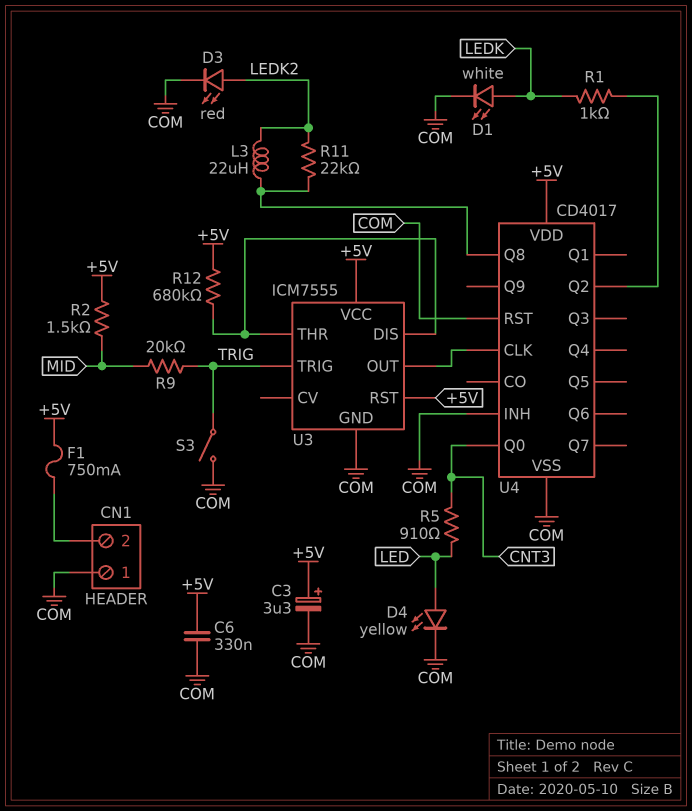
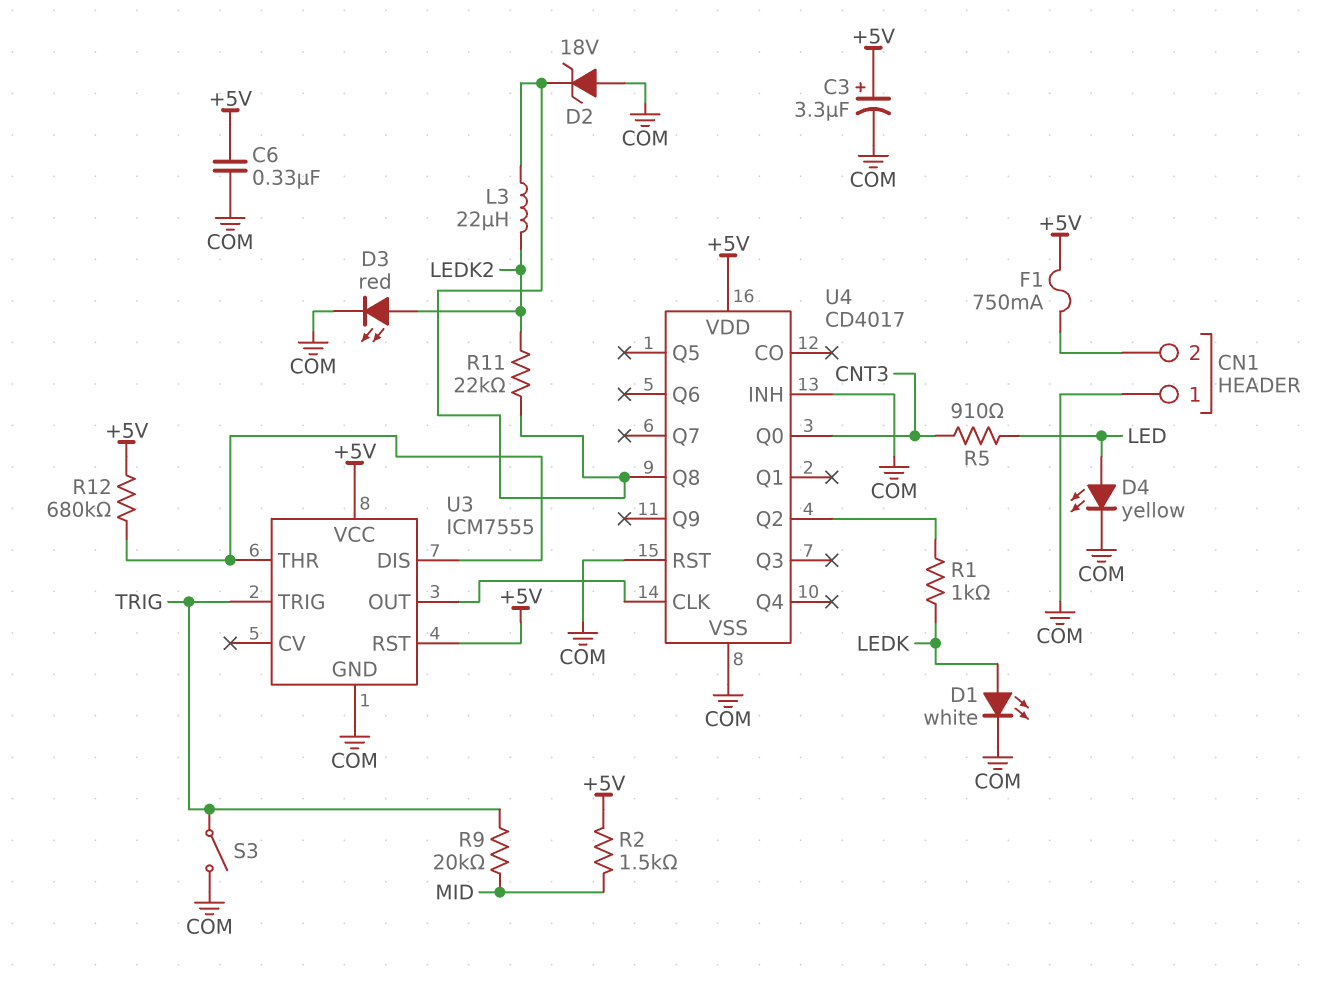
D2: none -> zener 18V (A COM, K U4/Q8)

